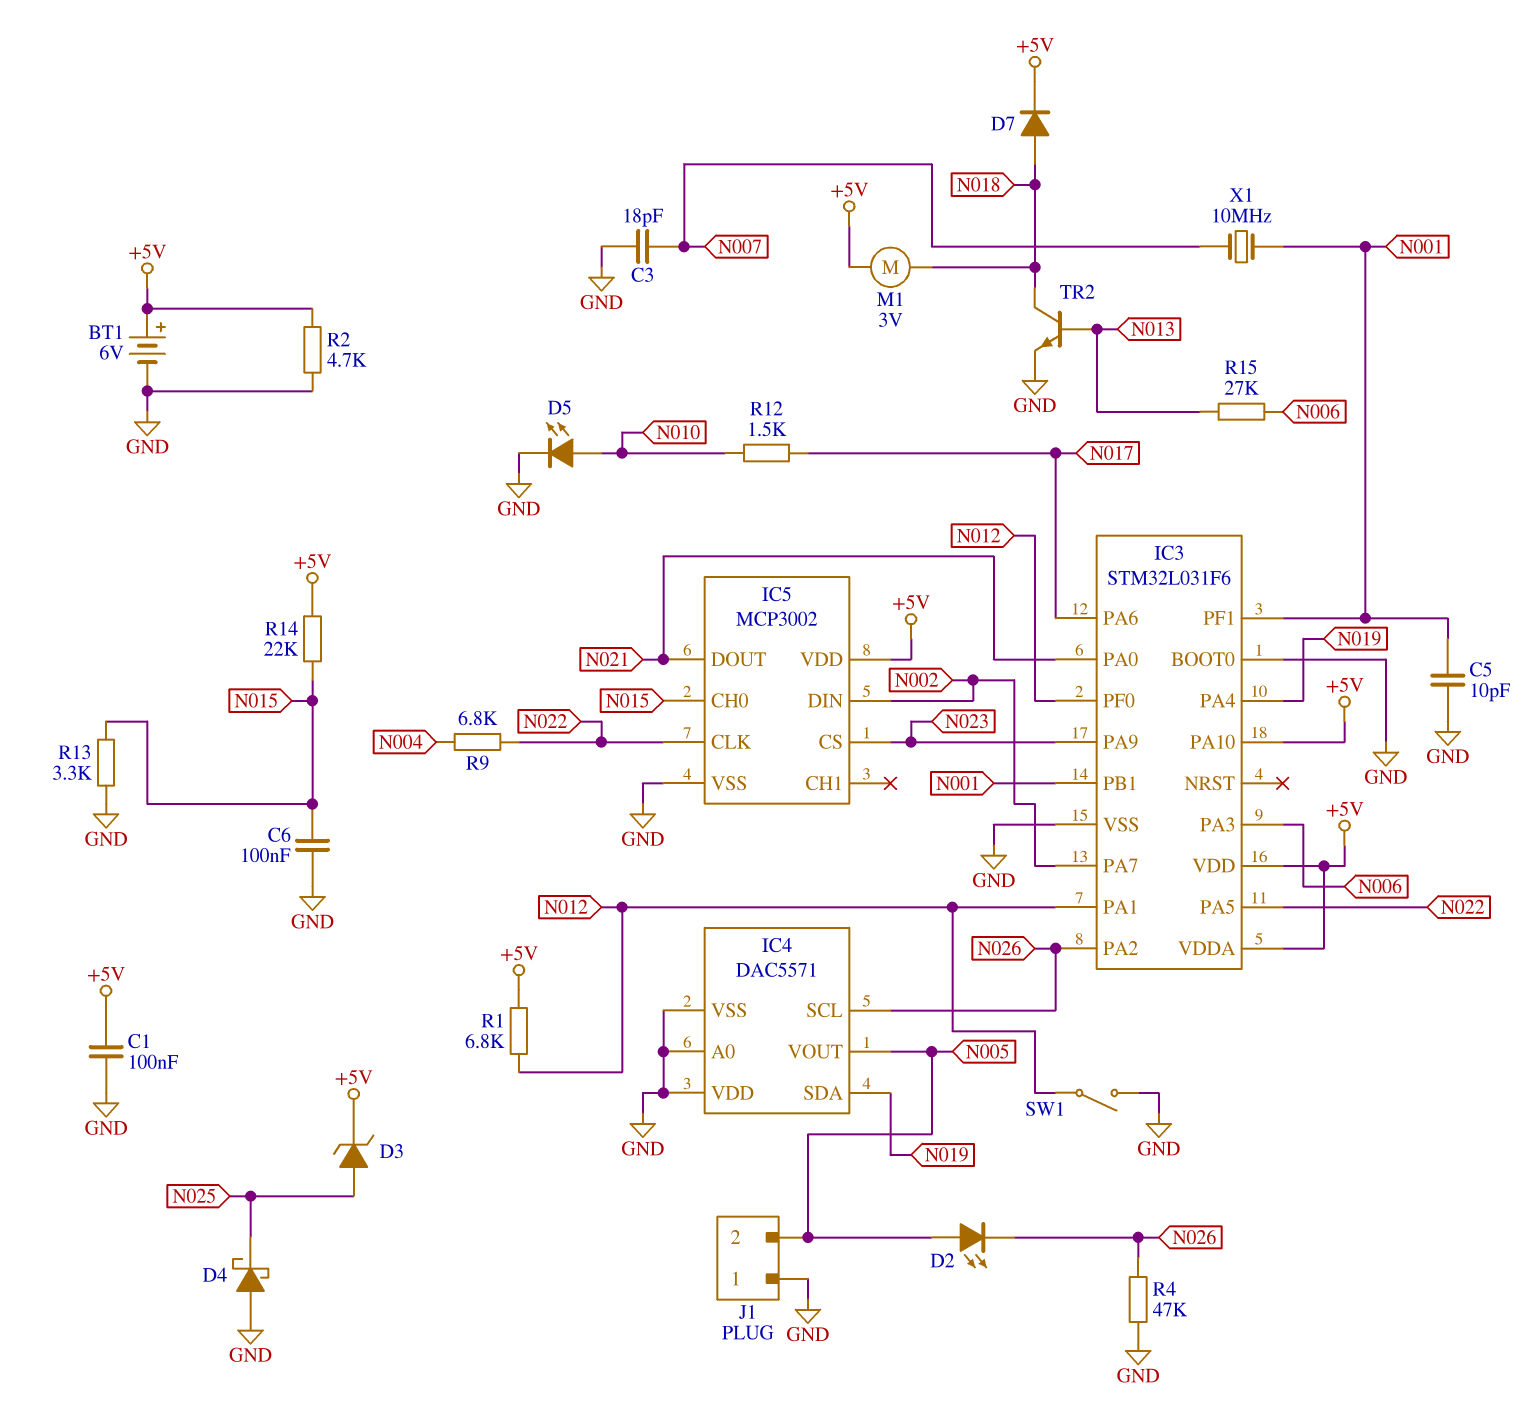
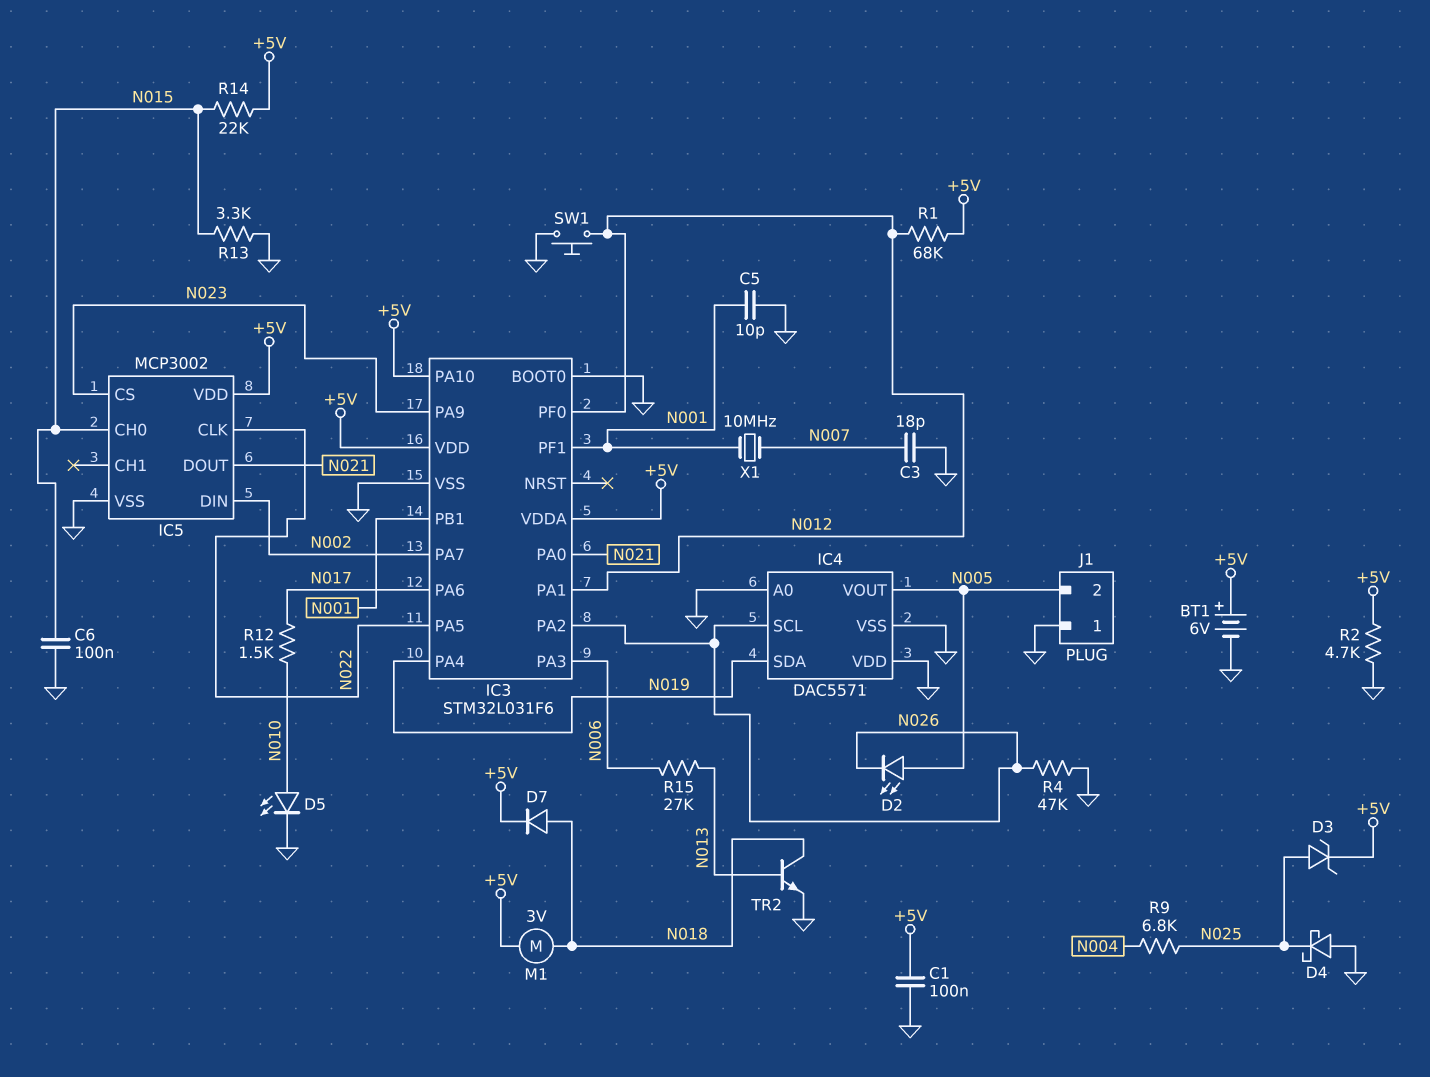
R1: 6.8k (+5V, N012) -> 68k (+5V, N012)
R9: 6.8k (N004, N022) -> 6.8k (N004, N025)
SW1: switch (GND, N012) -> button (GND, N012)

